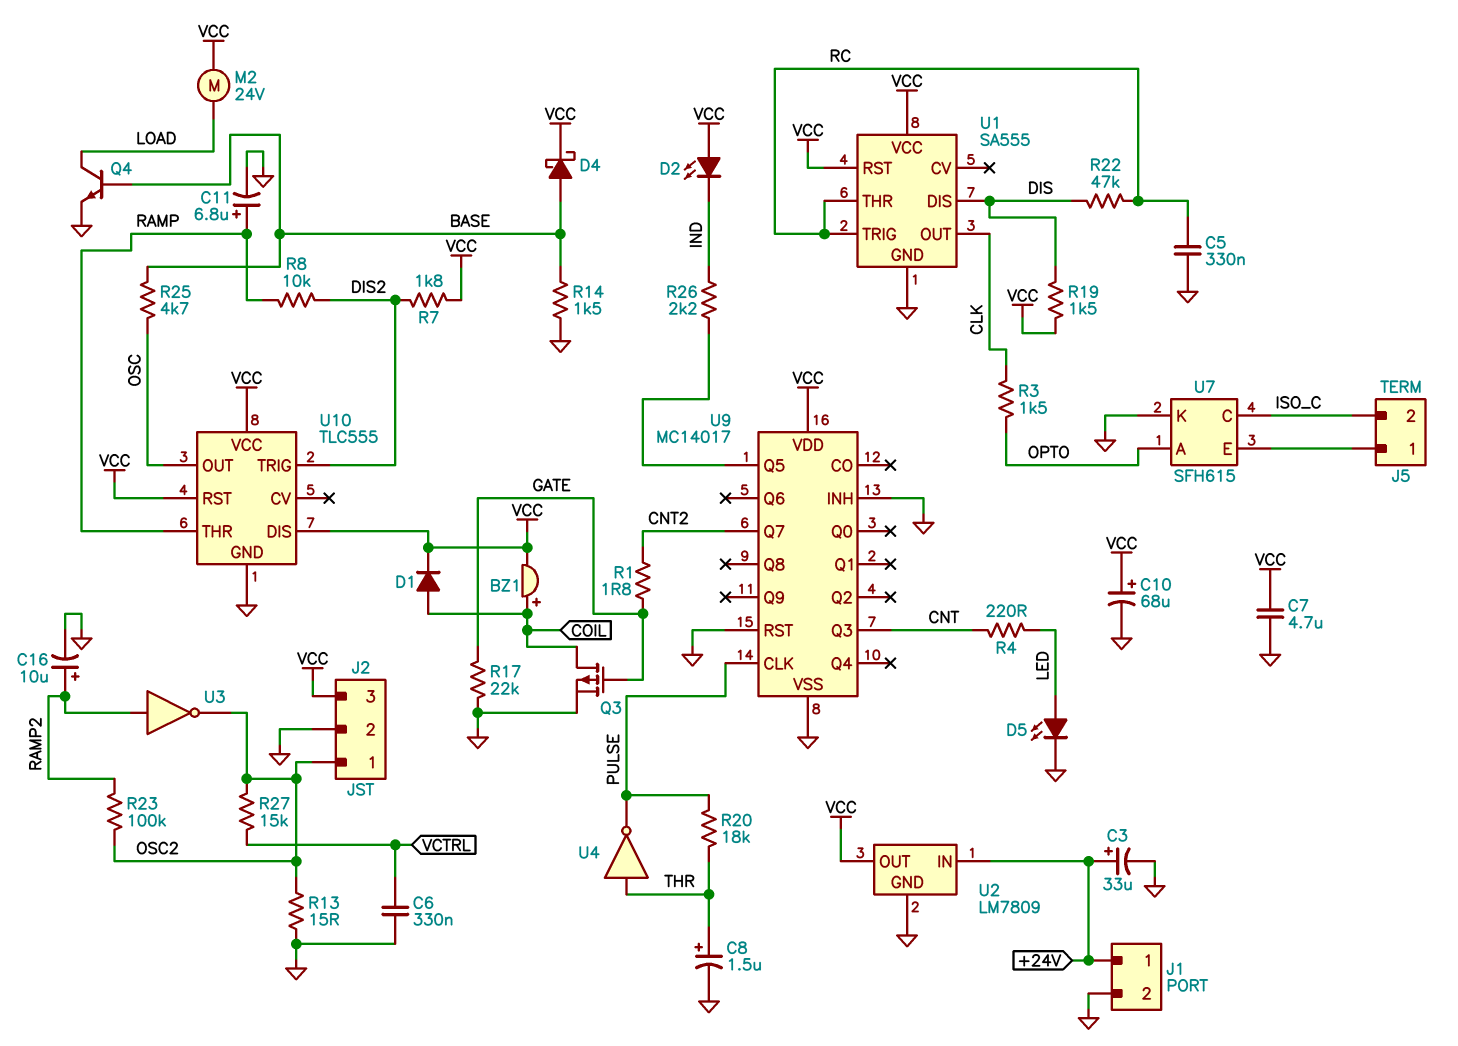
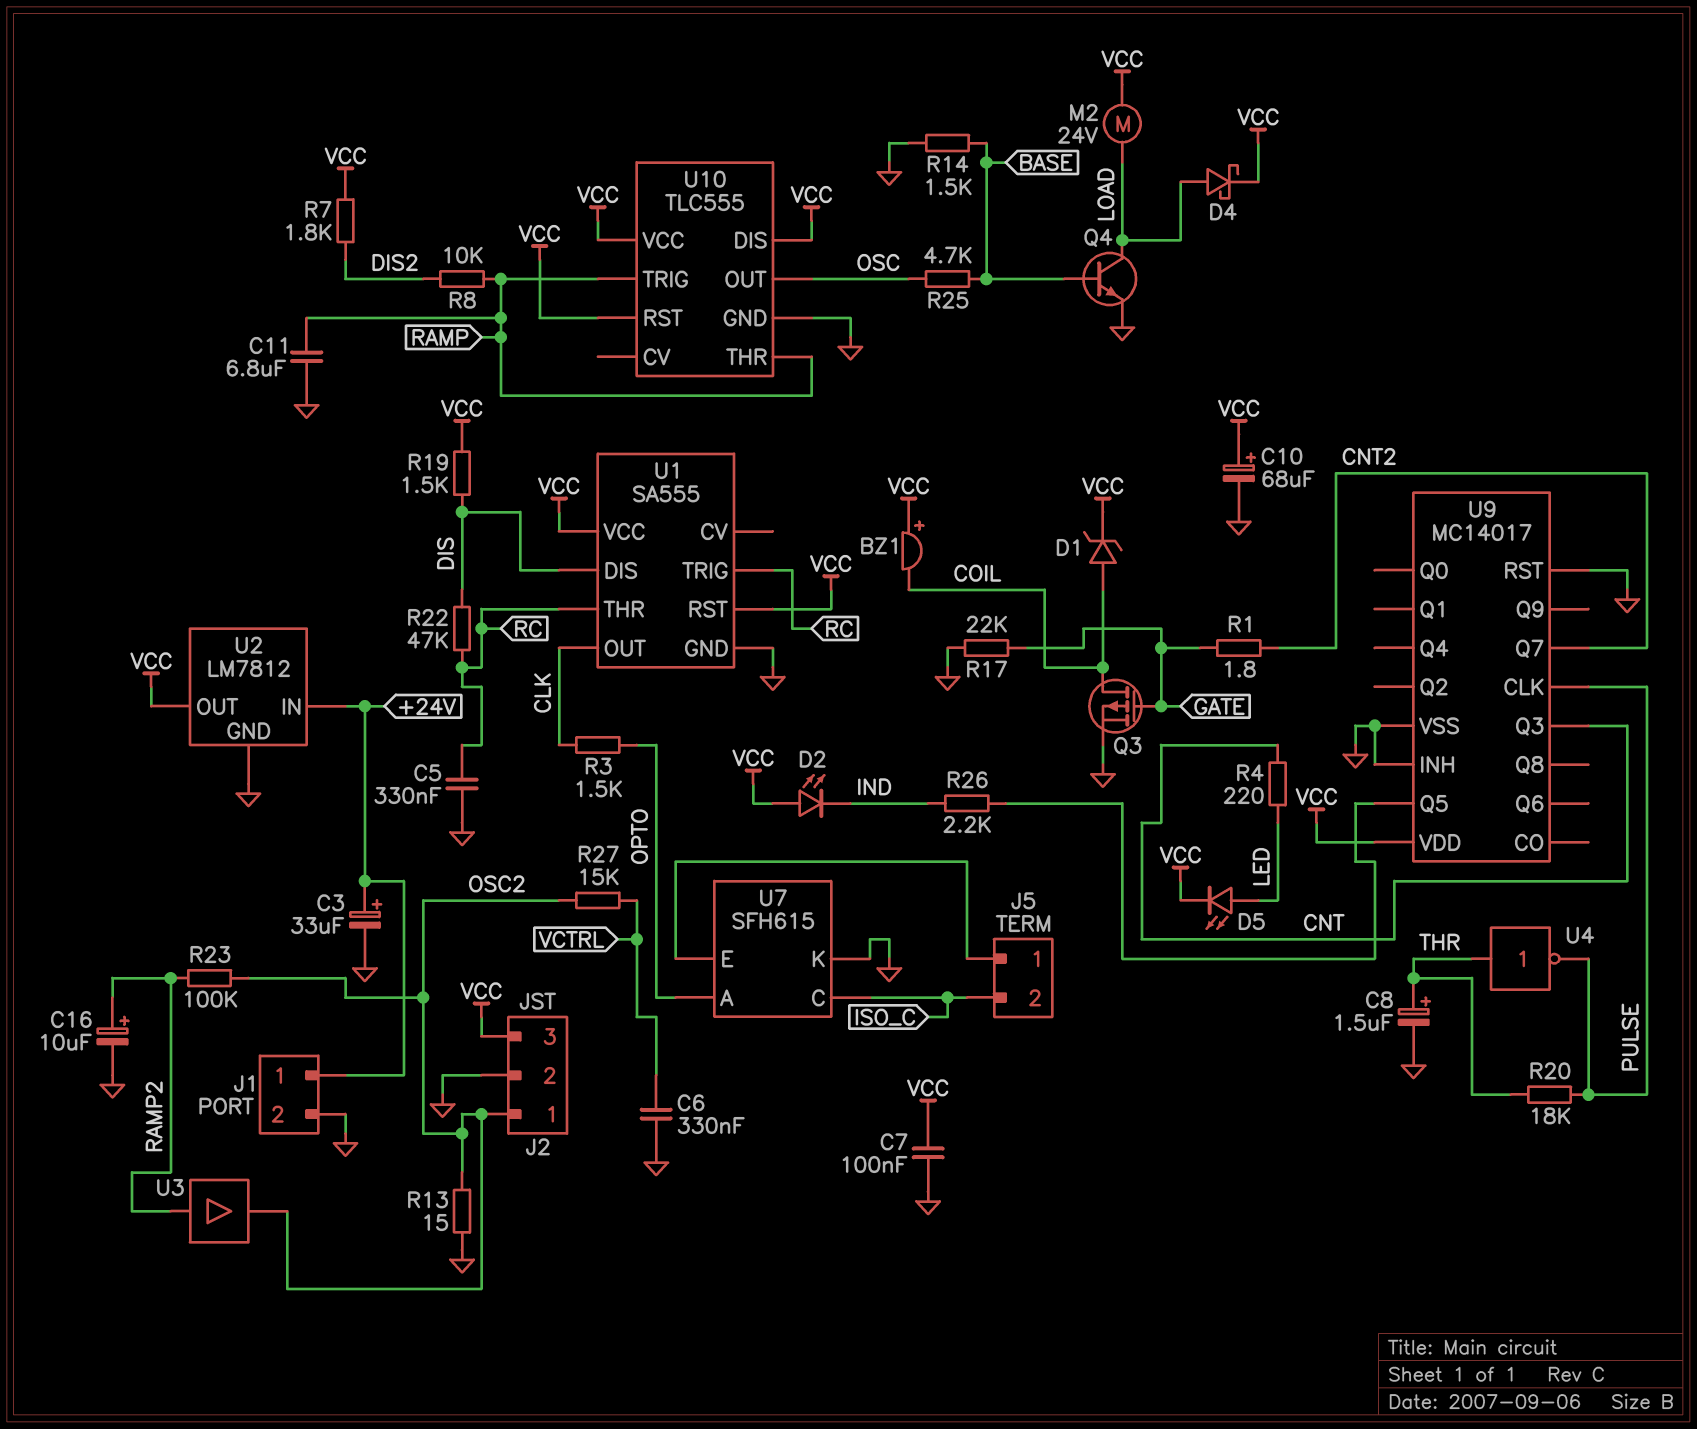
BZ1: buzzer (plus COIL, minus VCC) -> buzzer (plus VCC, minus COIL)
C7: 4.7uF (GND, VCC) -> 100nF (GND, VCC)
C11: 6.8uF (plus RAMP, minus GND) -> 6.8uF (GND, RAMP)
D1: diode (A COIL, K VCC) -> zener (A COIL, K VCC)
D4: schottky (A BASE, K VCC) -> schottky (A LOAD, K VCC)
D5: LED (A LED, K GND) -> LED (A LED, K VCC)
U2: LM7809 -> LM7812
U3: NOT (in RAMP2, out OSC2) -> buffer (in RAMP2, out OSC2)
U10 pin TRIG: DIS2 -> RAMP

